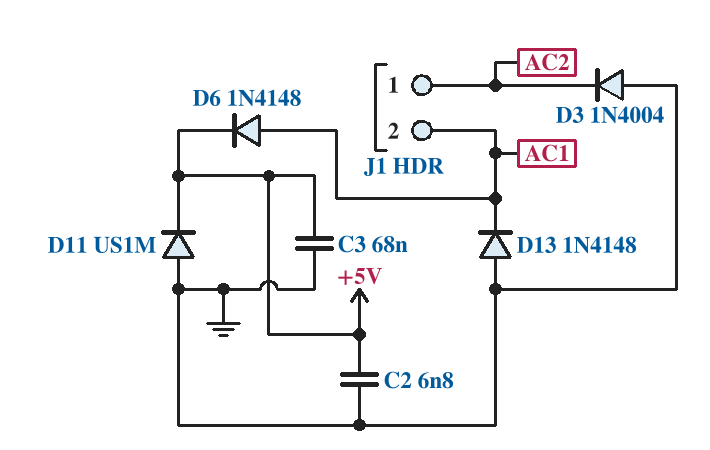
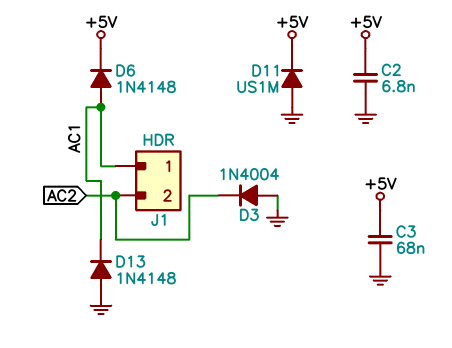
J1 pin 1: AC2 -> AC1
J1 pin 2: AC1 -> AC2

